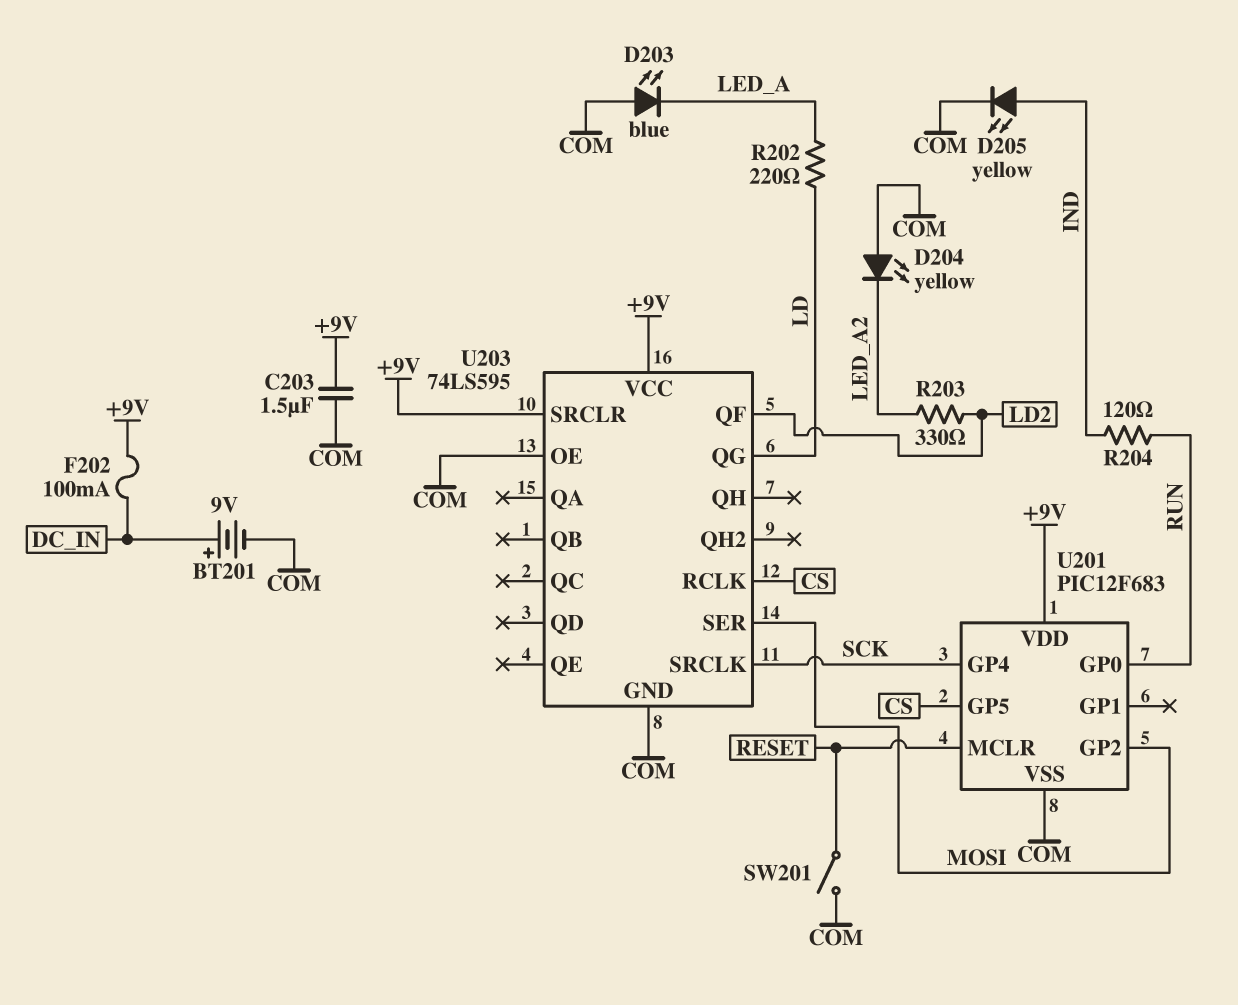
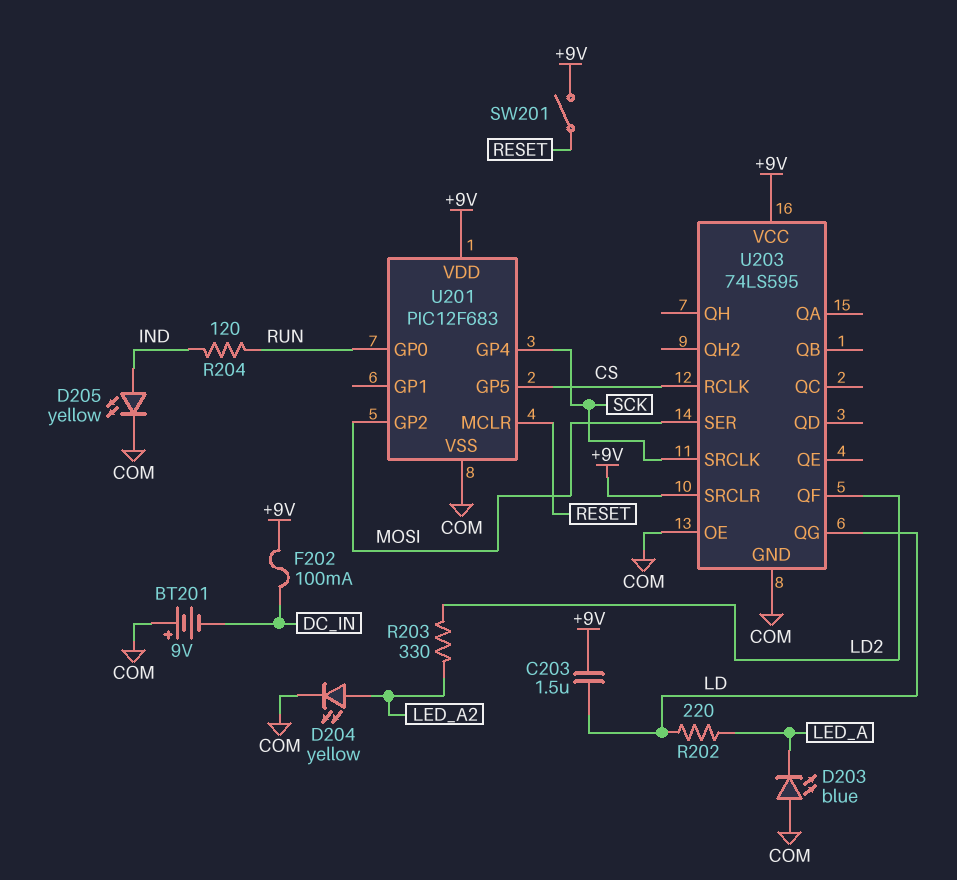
BT201: 9V (plus DC_IN, minus COM) -> 9V (plus COM, minus DC_IN)
C203: 1.5uF (+9V, COM) -> 1.5uF (+9V, LD)
D204: LED yellow (A COM, K LED_A2) -> LED yellow (A LED_A2, K COM)
SW201: switch (COM, RESET) -> switch (+9V, RESET)

